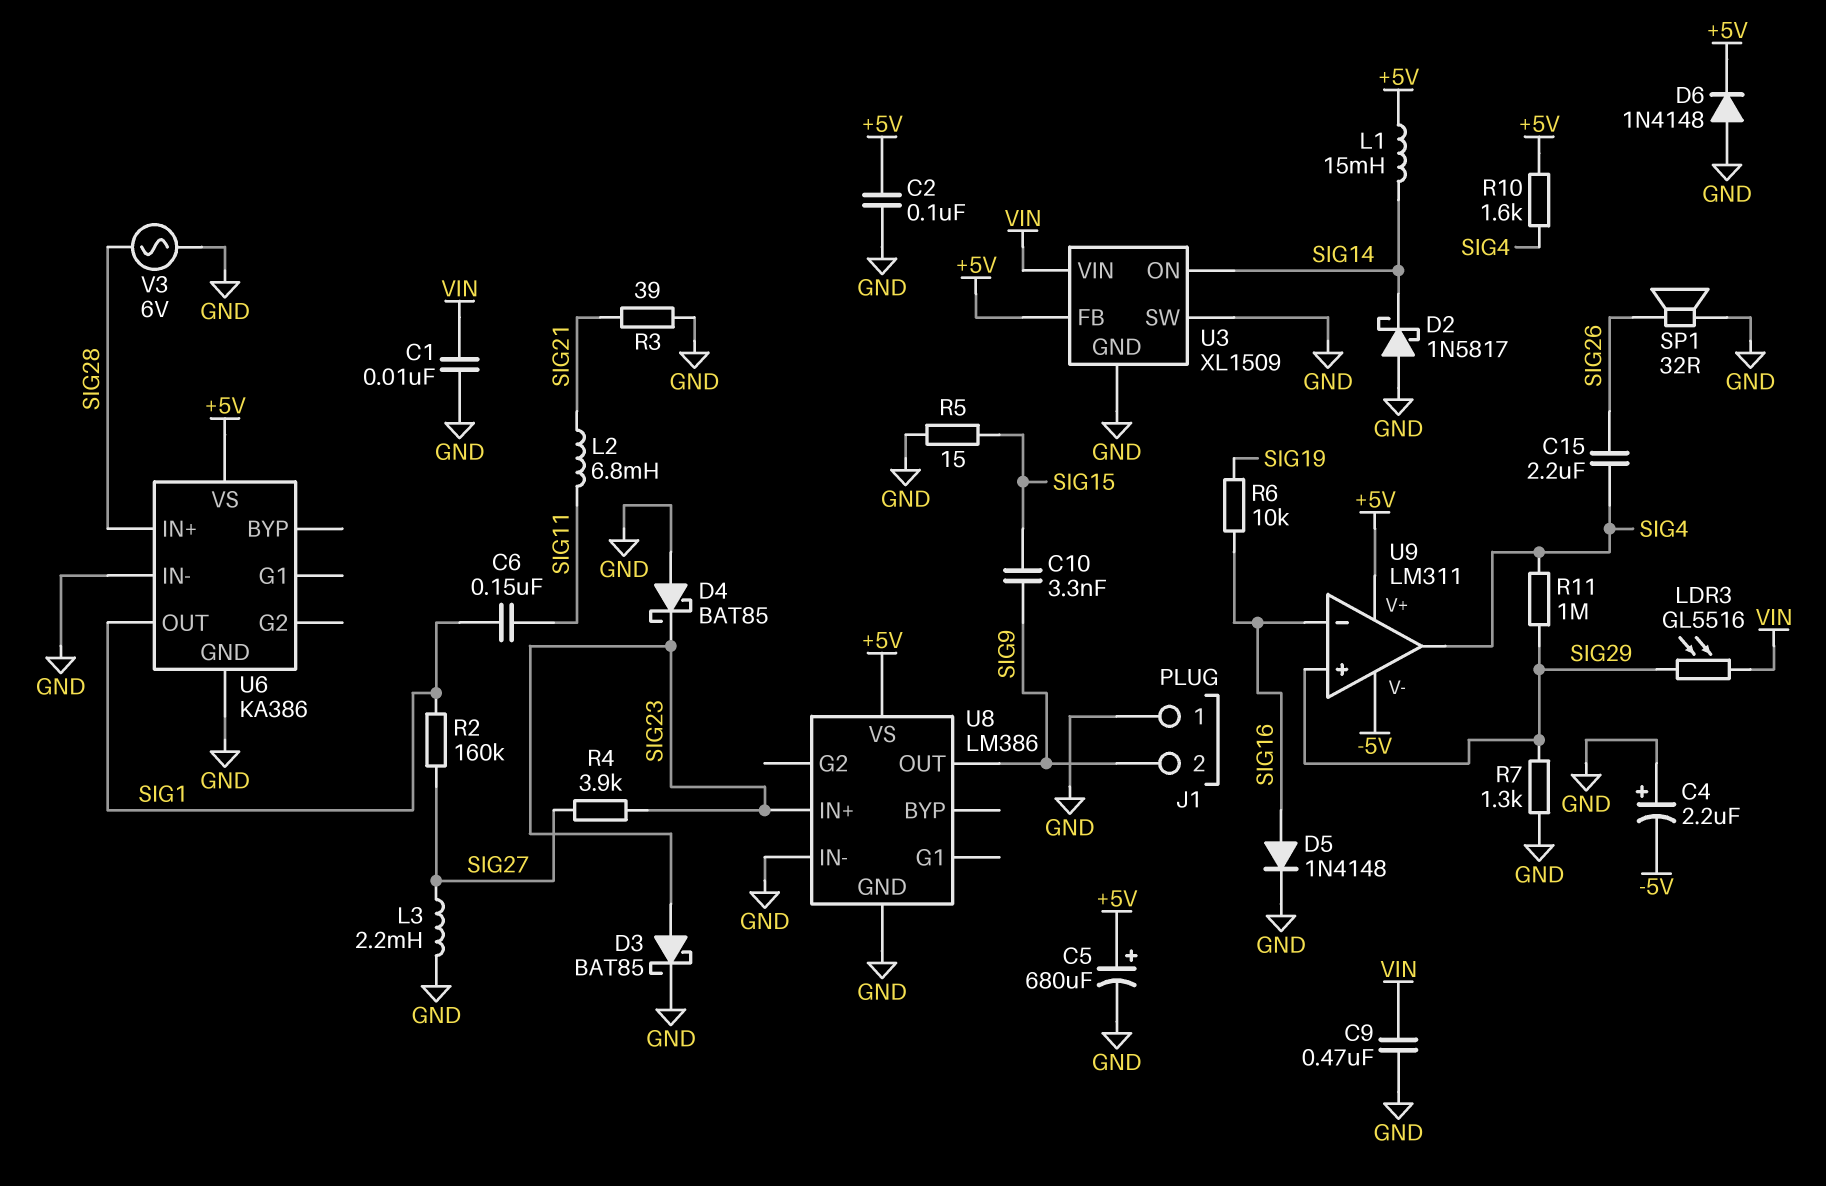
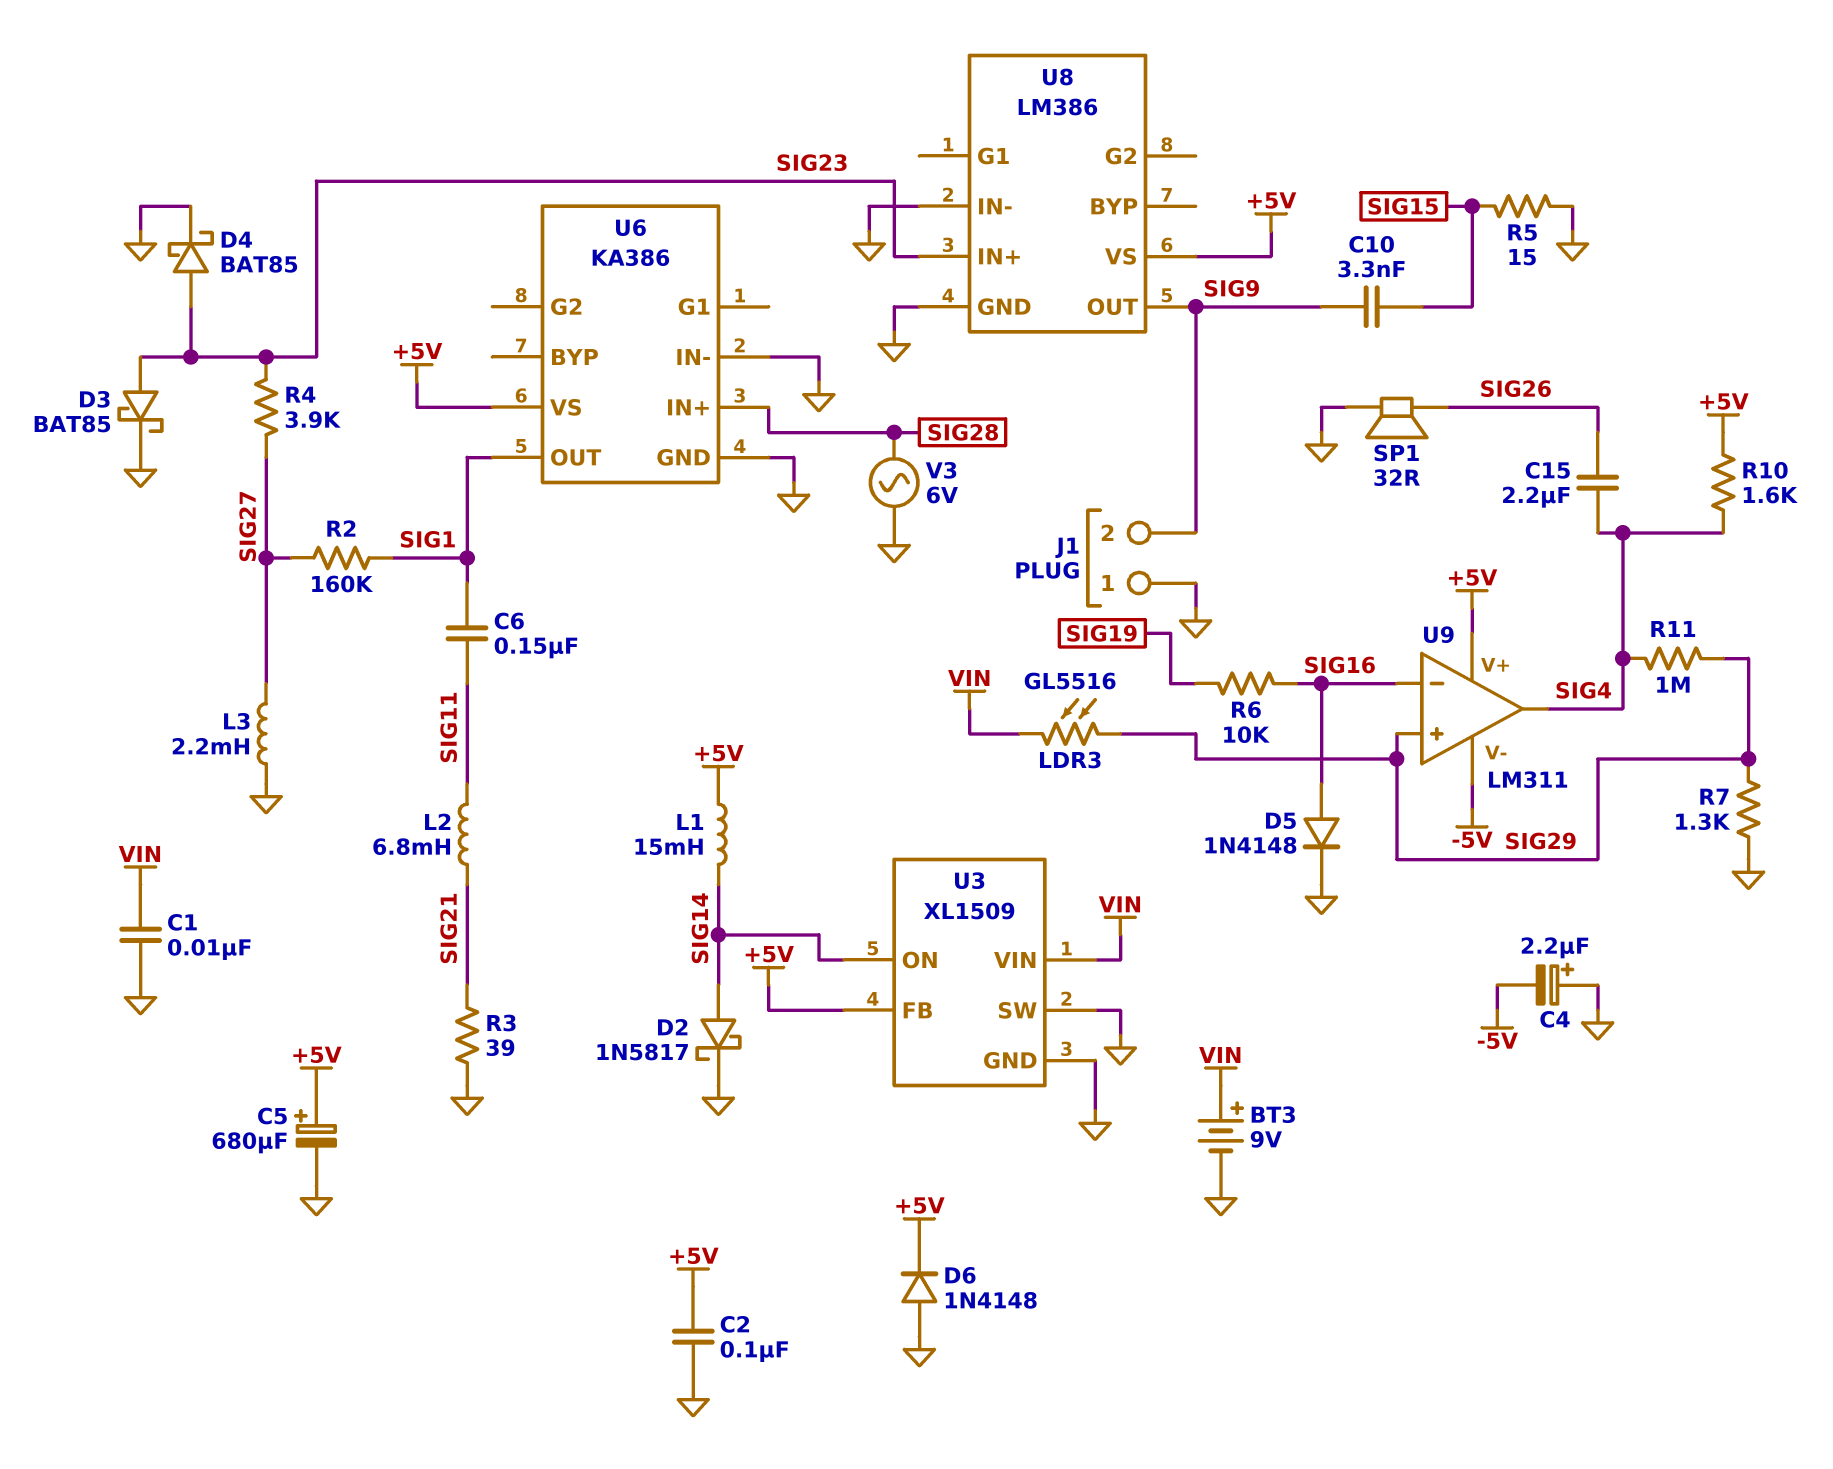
BT3: none -> 9V (plus VIN, minus GND)
C9: 470nF (GND, VIN) -> none
D2: schottky 1N5817 (A GND, K SIG14) -> schottky 1N5817 (A SIG14, K GND)
D4: schottky BAT85 (A GND, K SIG23) -> schottky BAT85 (A SIG23, K GND)

